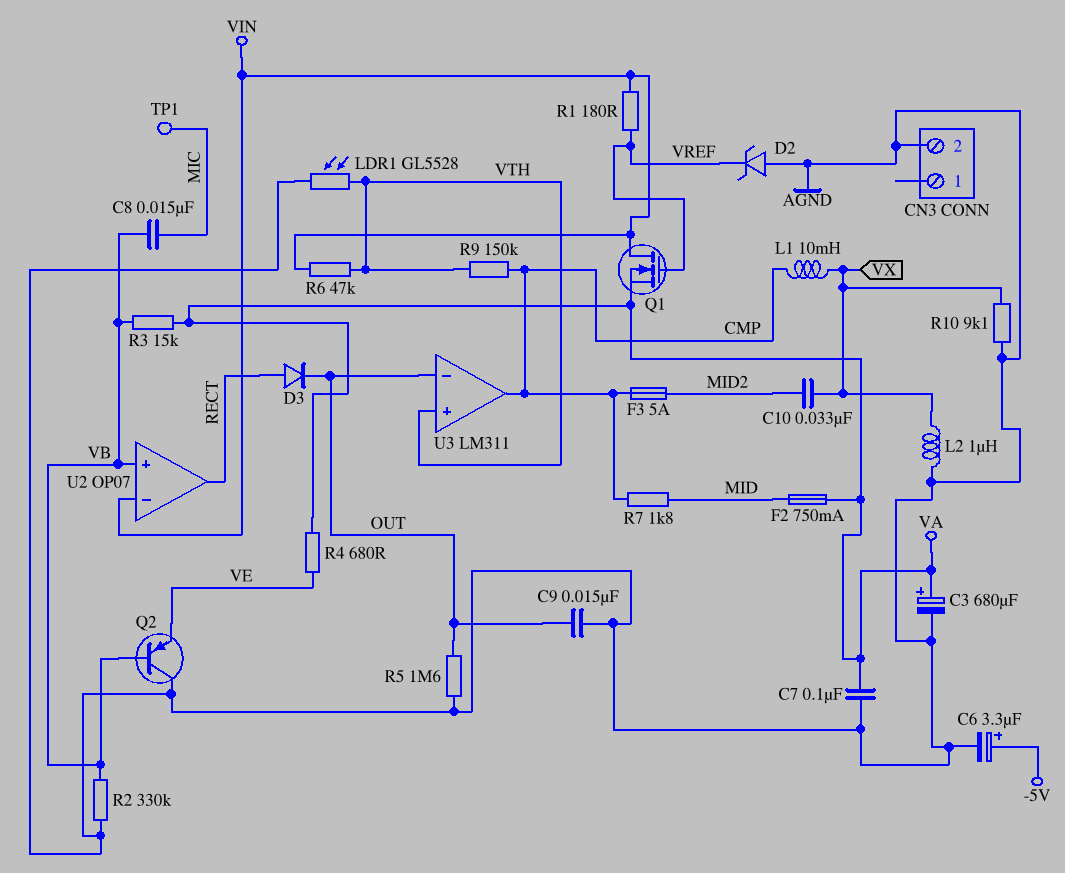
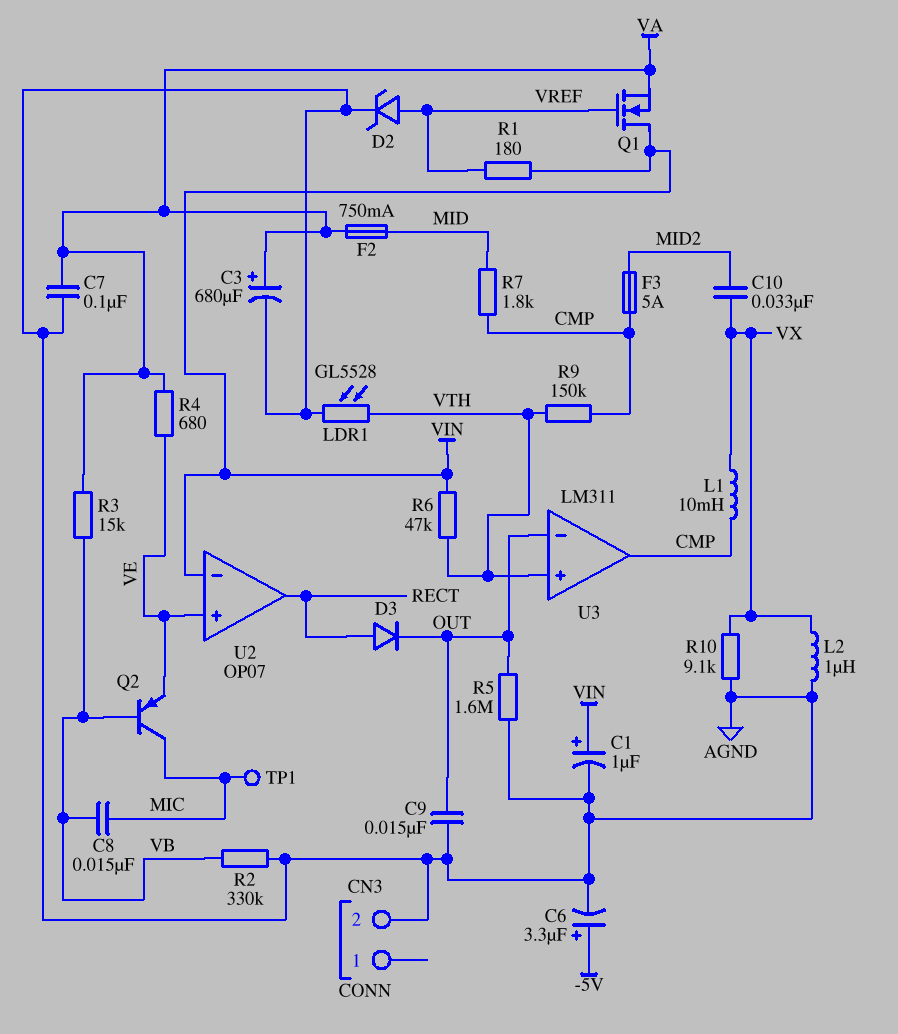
C1: none -> 1uF (plus VIN, minus AGND)
D2: zener (A AGND, K VREF) -> zener (A VREF, K AGND)
Q2: PNP (B VB, C AGND, E VE) -> PNP (B VB, C MIC, E VE)
U2 pin in+: VB -> VE

